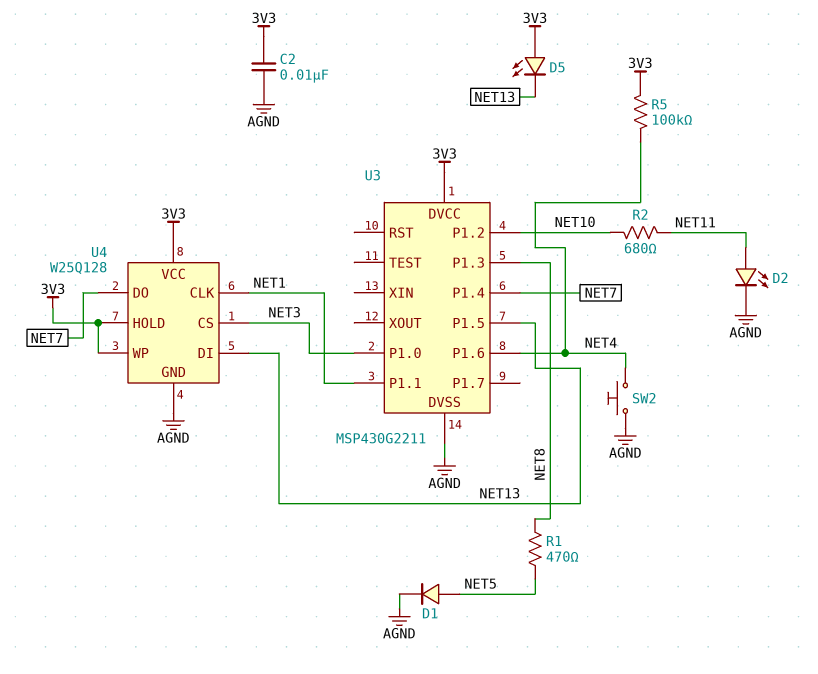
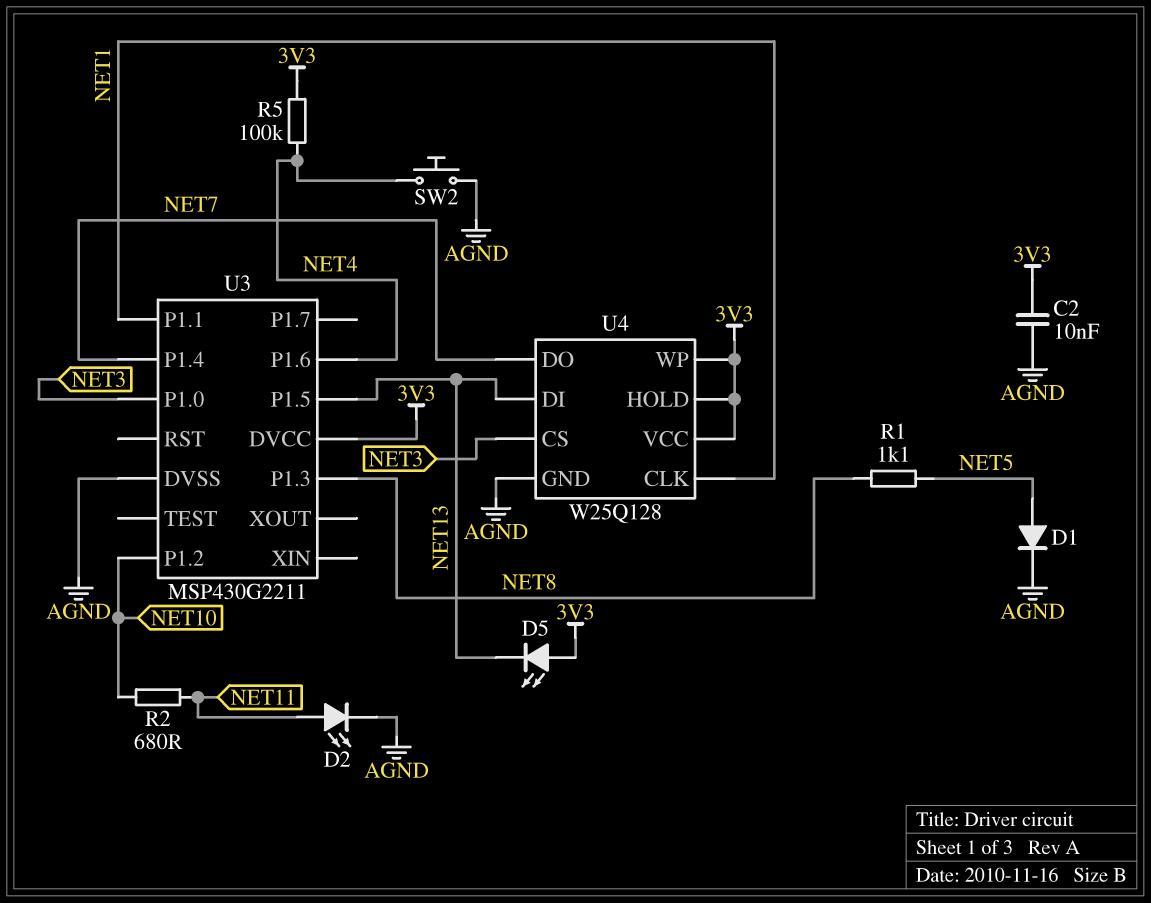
R1: 470 (NET5, NET8) -> 1.1k (NET5, NET8)

